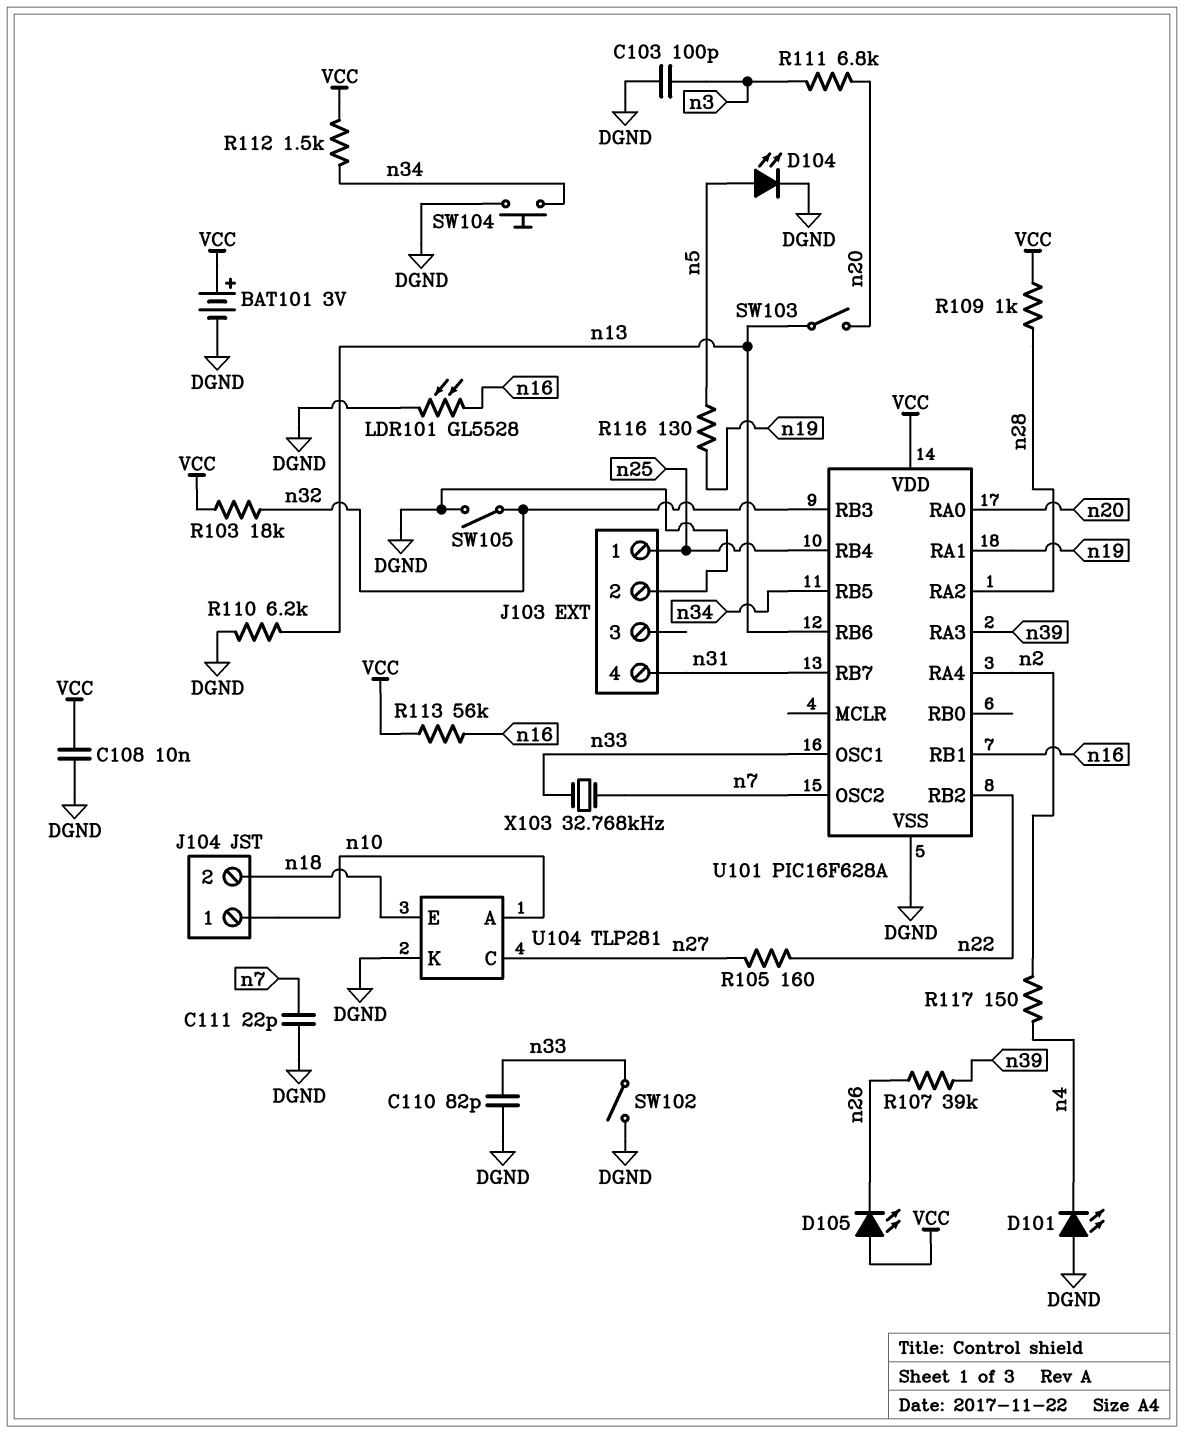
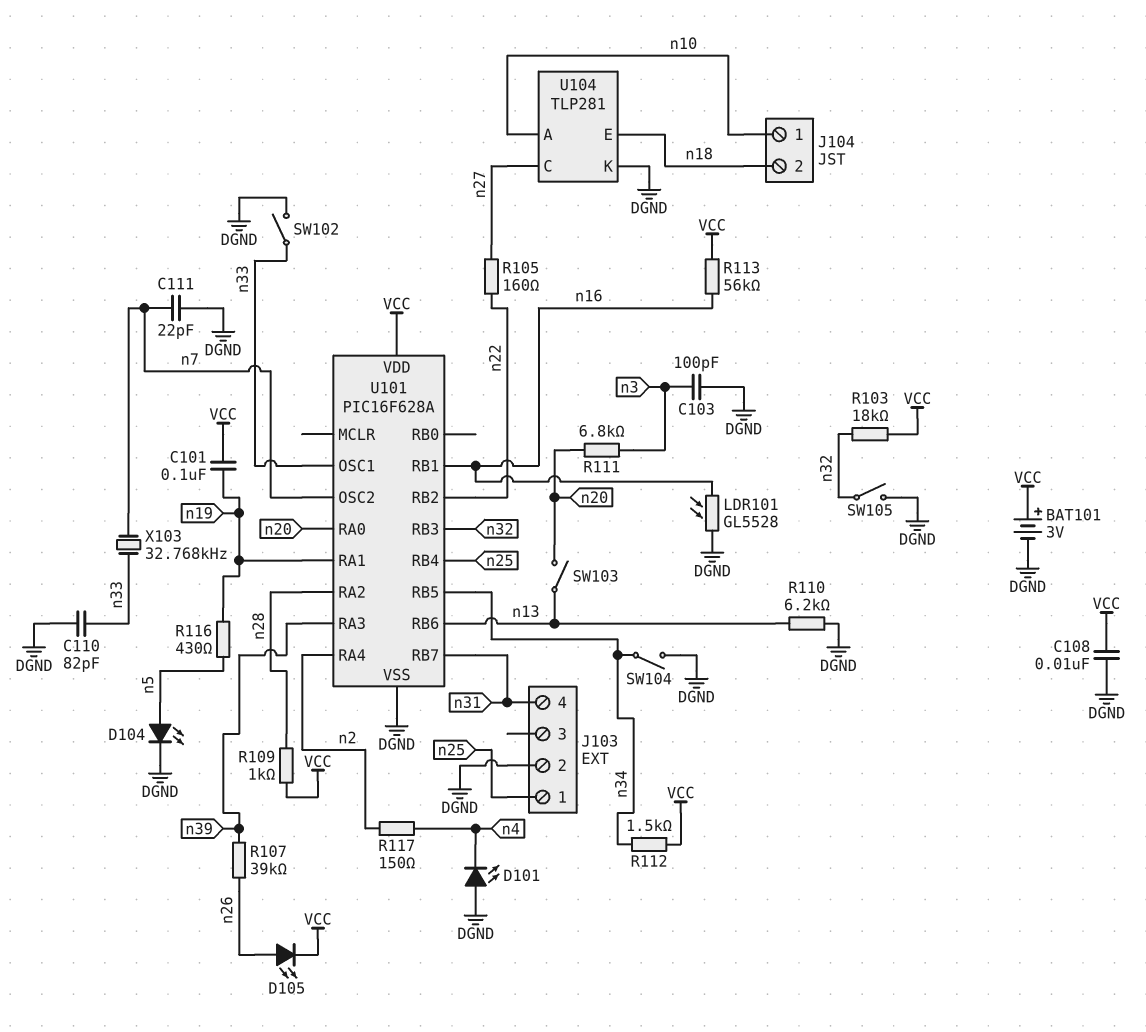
C101: none -> 100nF (VCC, n19)
D105: LED (A VCC, K n26) -> LED (A n26, K VCC)
R116: 130 (n5, n19) -> 430 (n5, n19)
SW104: button (DGND, n34) -> switch (DGND, n34)

